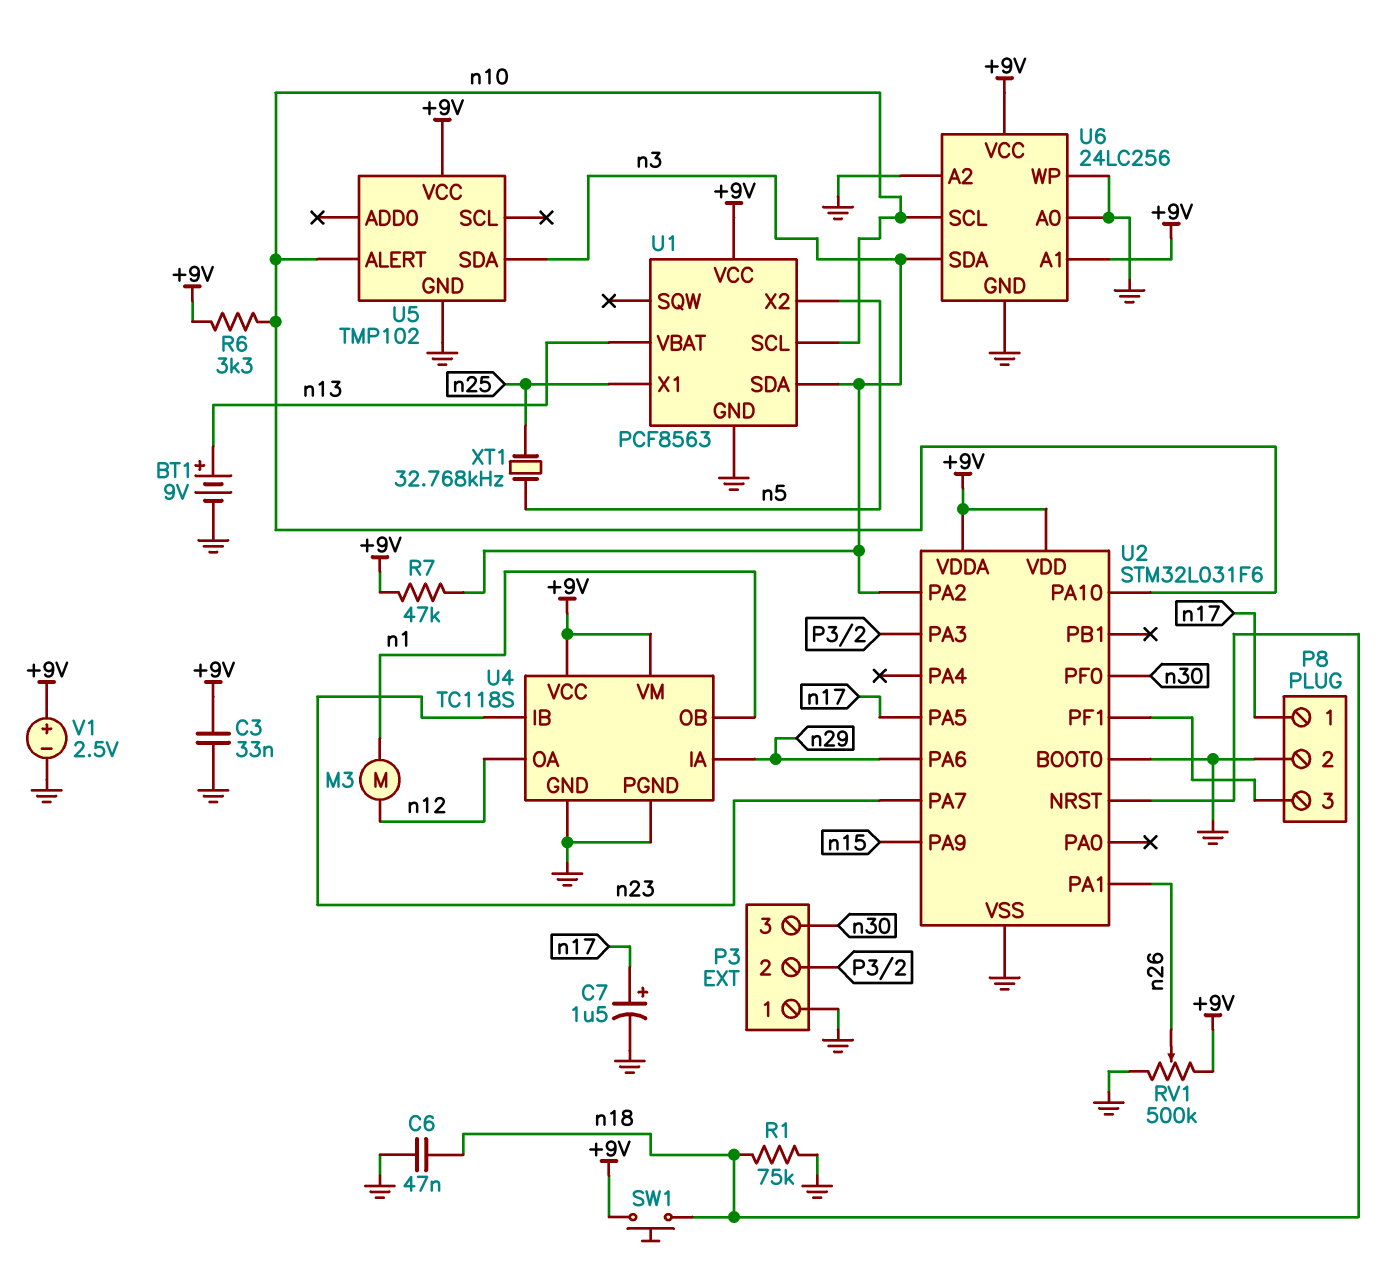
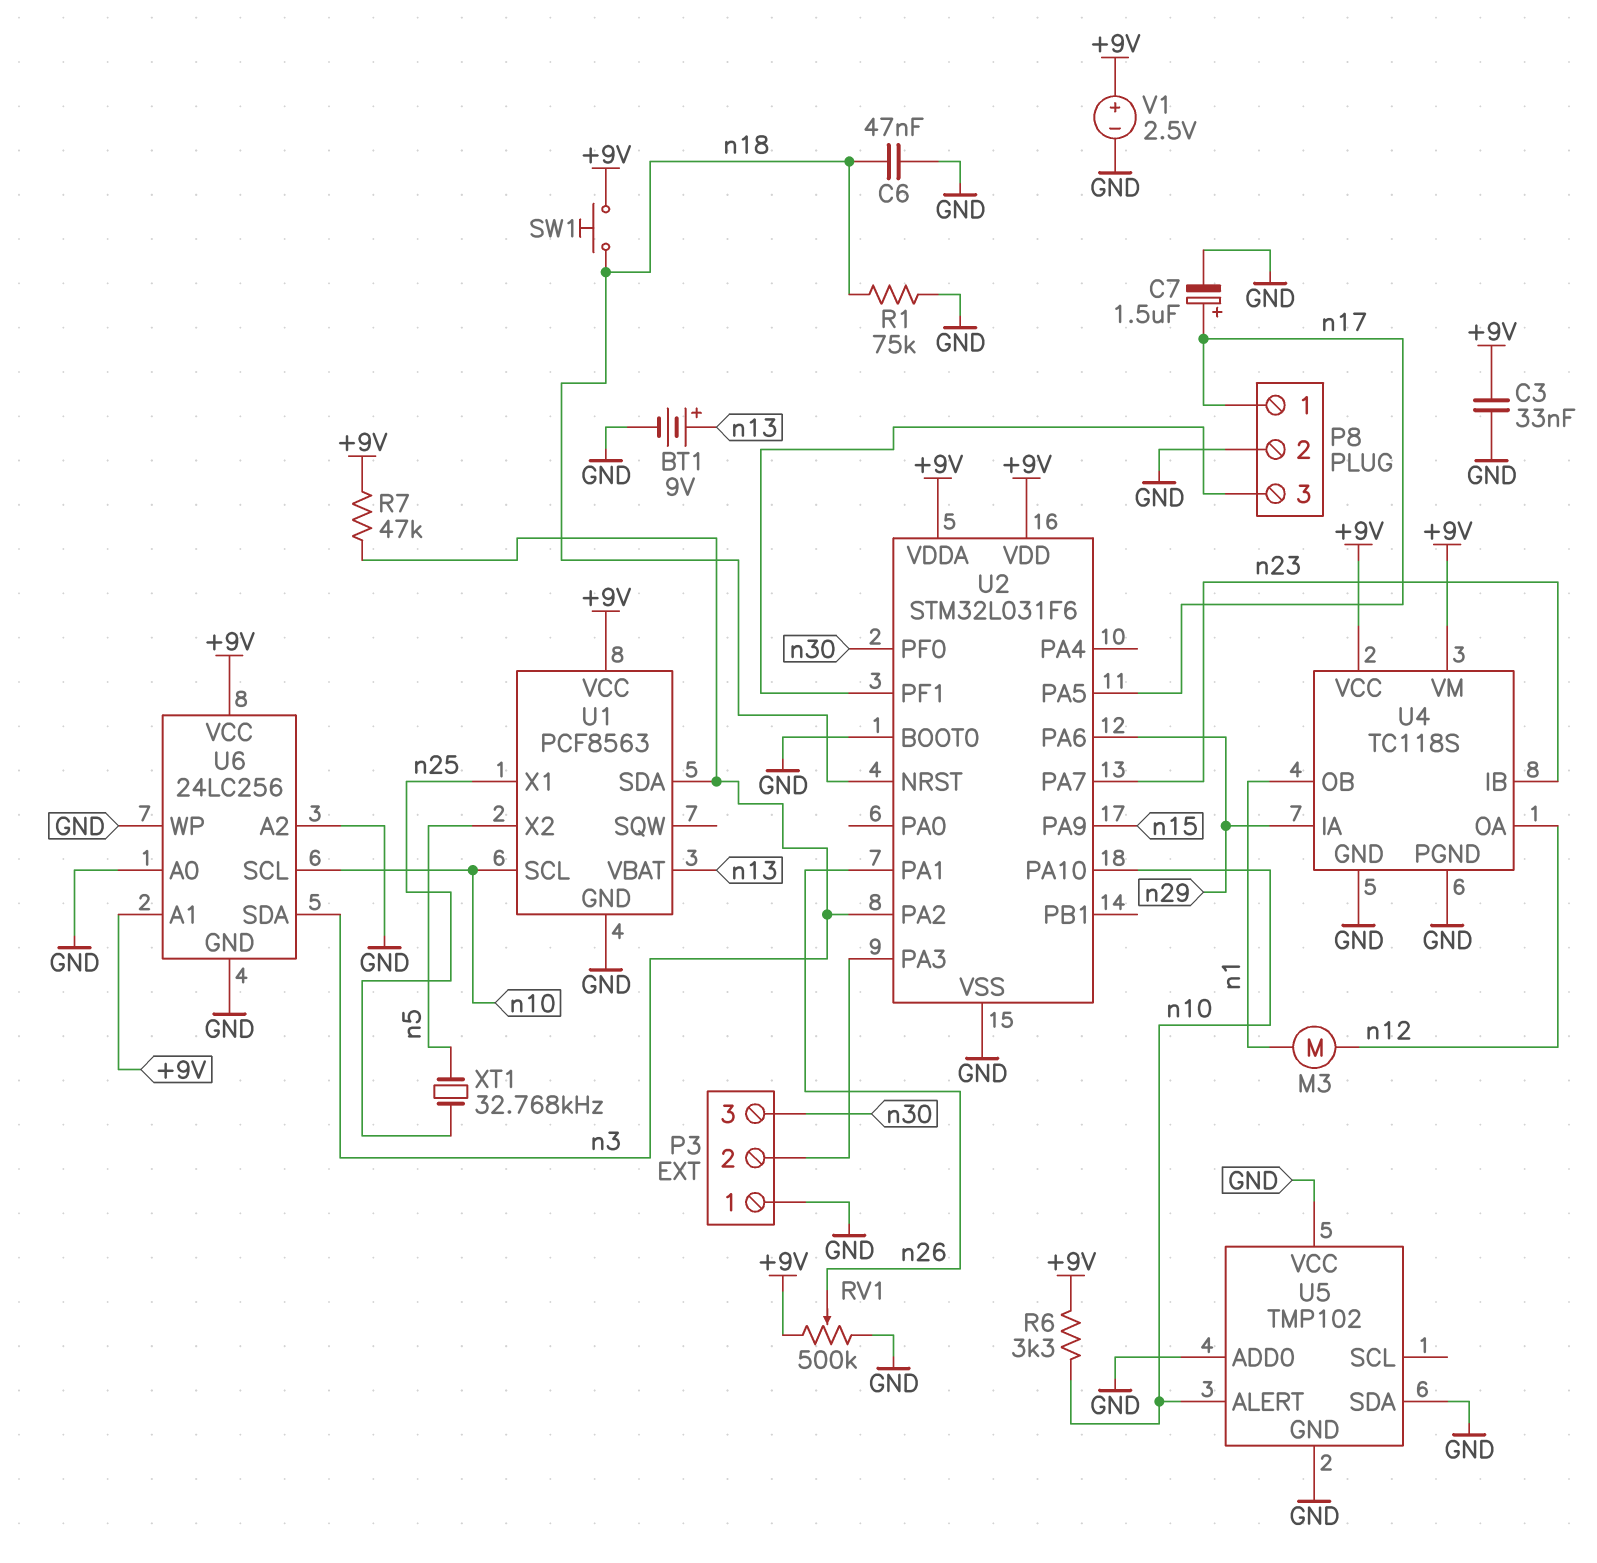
U5 pin ADD0: none -> GND
U5 pin SDA: n3 -> GND
U5 pin VCC: +9V -> GND

